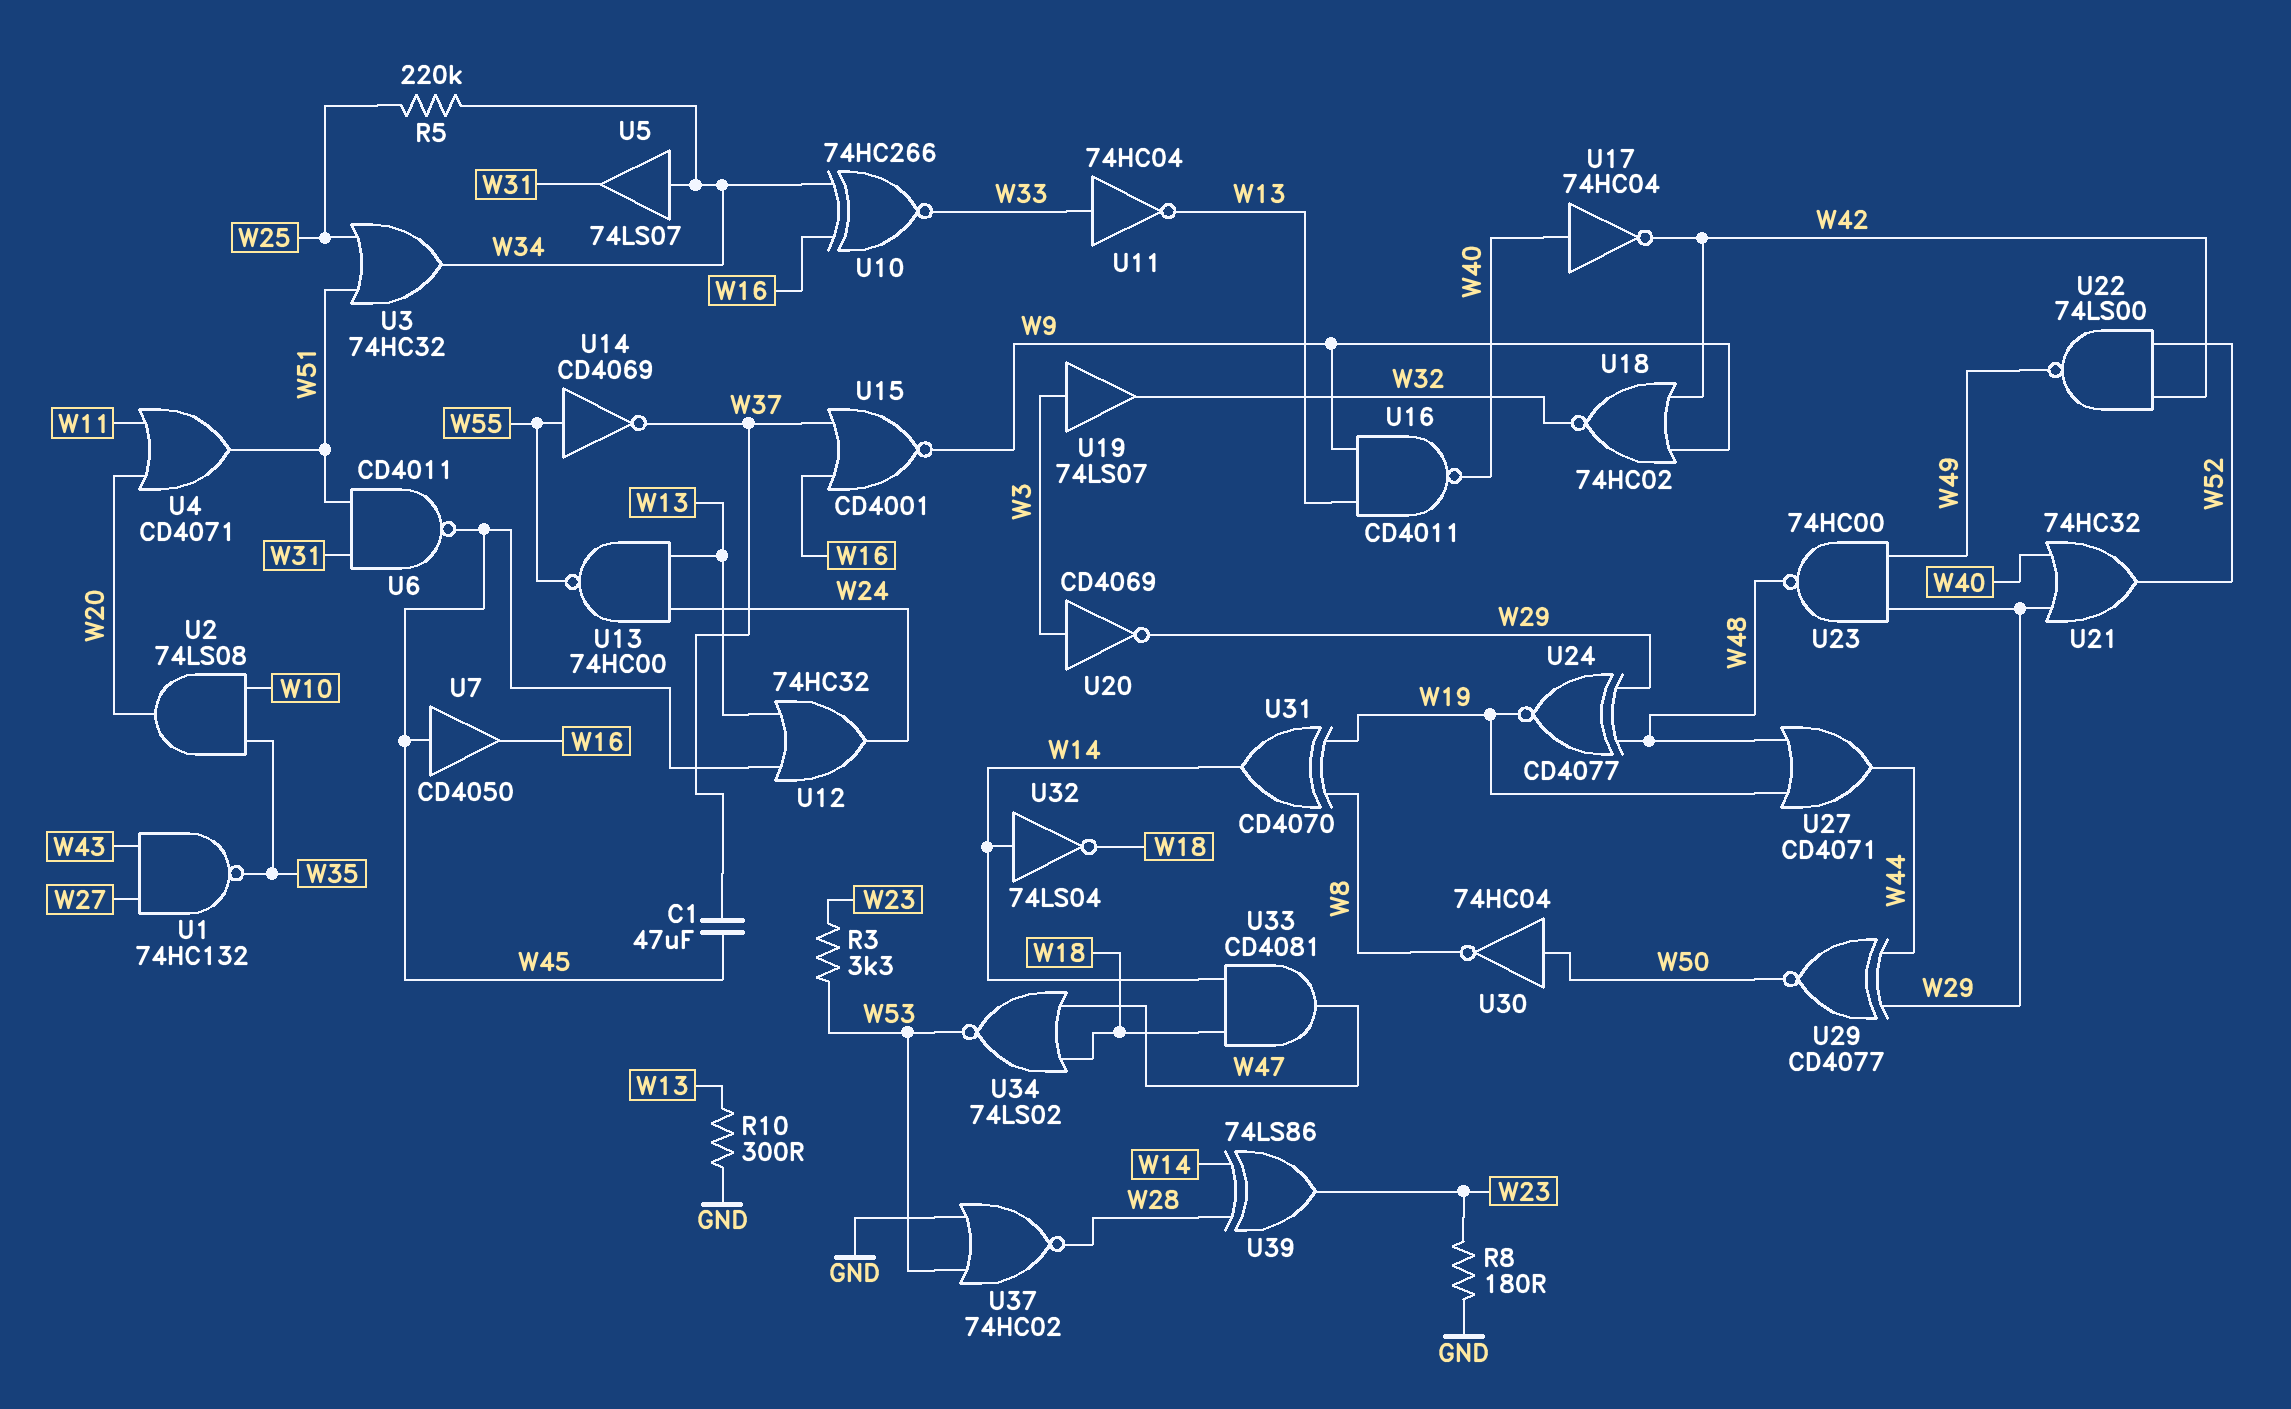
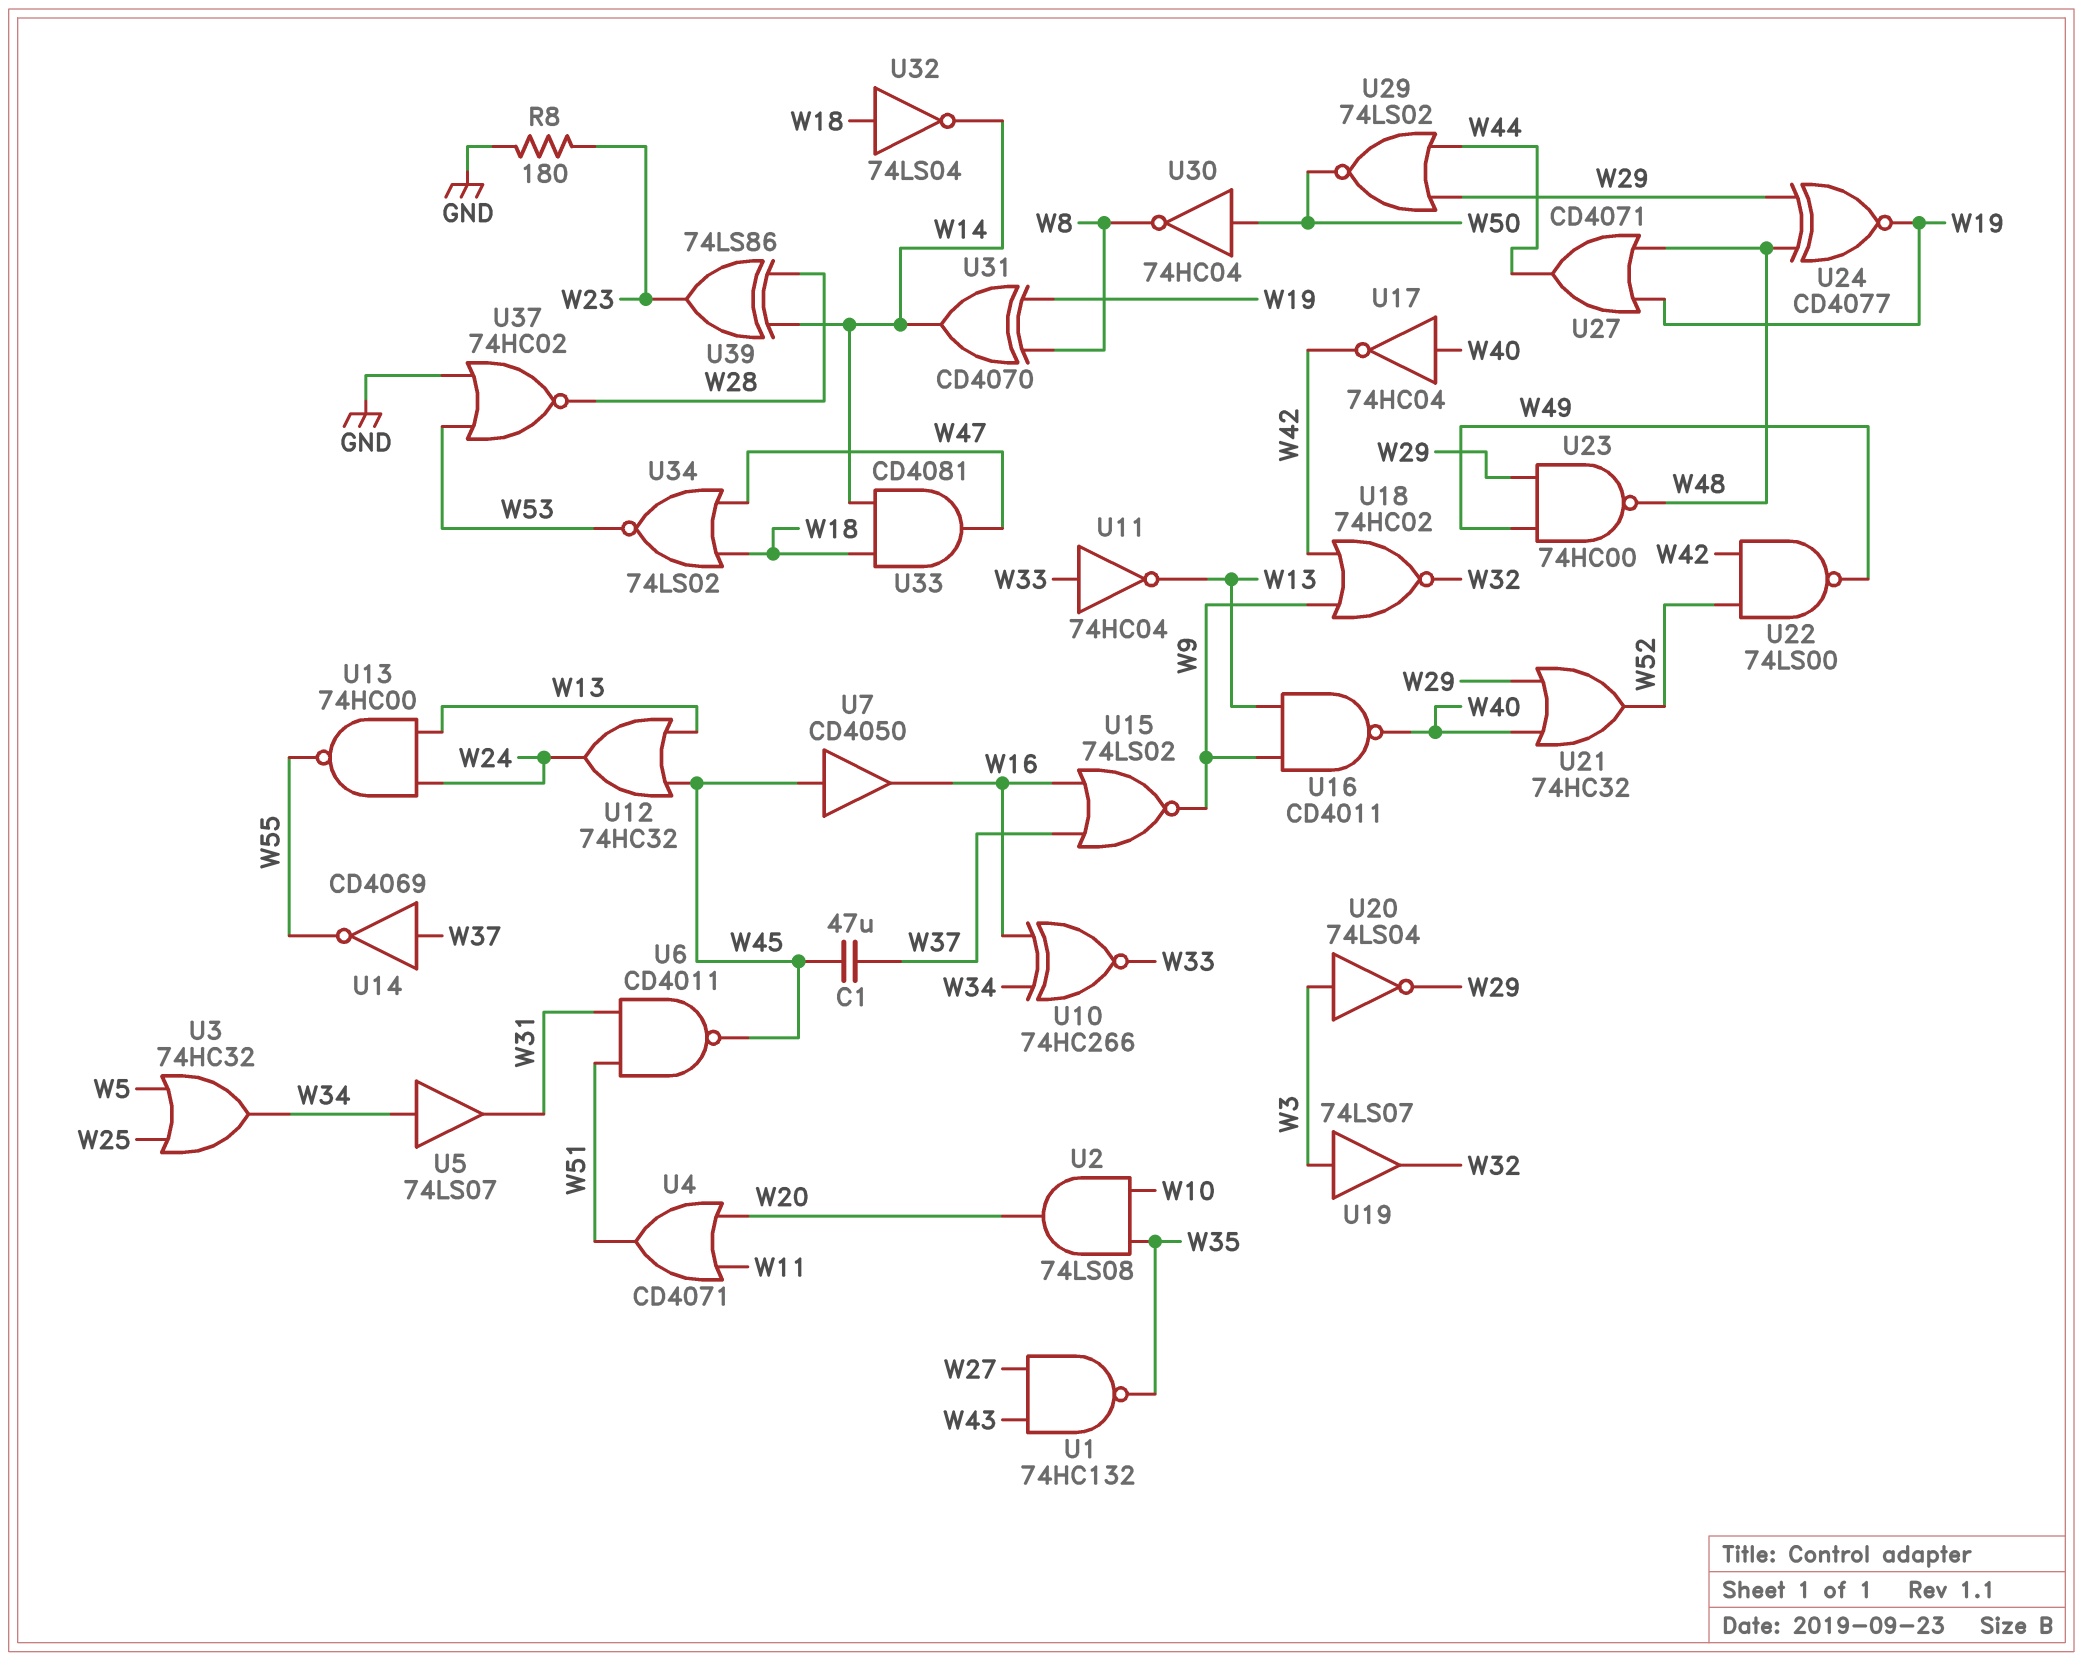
R3: 3.3k (W23, W53) -> none
R5: 220k (W25, W34) -> none
R10: 300 (GND, W13) -> none
U3: OR 74HC32 (in W25, in W51, out W34) -> OR 74HC32 (in W5, in W25, out W34)
U14: NOT CD4069 (in W55, out W37) -> NOT CD4069 (in W37, out W55)
U15: NOR CD4001 (in W16, in W37, out W9) -> NOR 74LS02 (in W16, in W37, out W9)
U20: NOT CD4069 (in W3, out W29) -> NOT 74LS04 (in W3, out W29)
U29: XNOR CD4077 (in W29, in W44, out W50) -> NOR 74LS02 (in W29, in W44, out W50)
U32: NOT 74LS04 (in W14, out W18) -> NOT 74LS04 (in W18, out W14)

